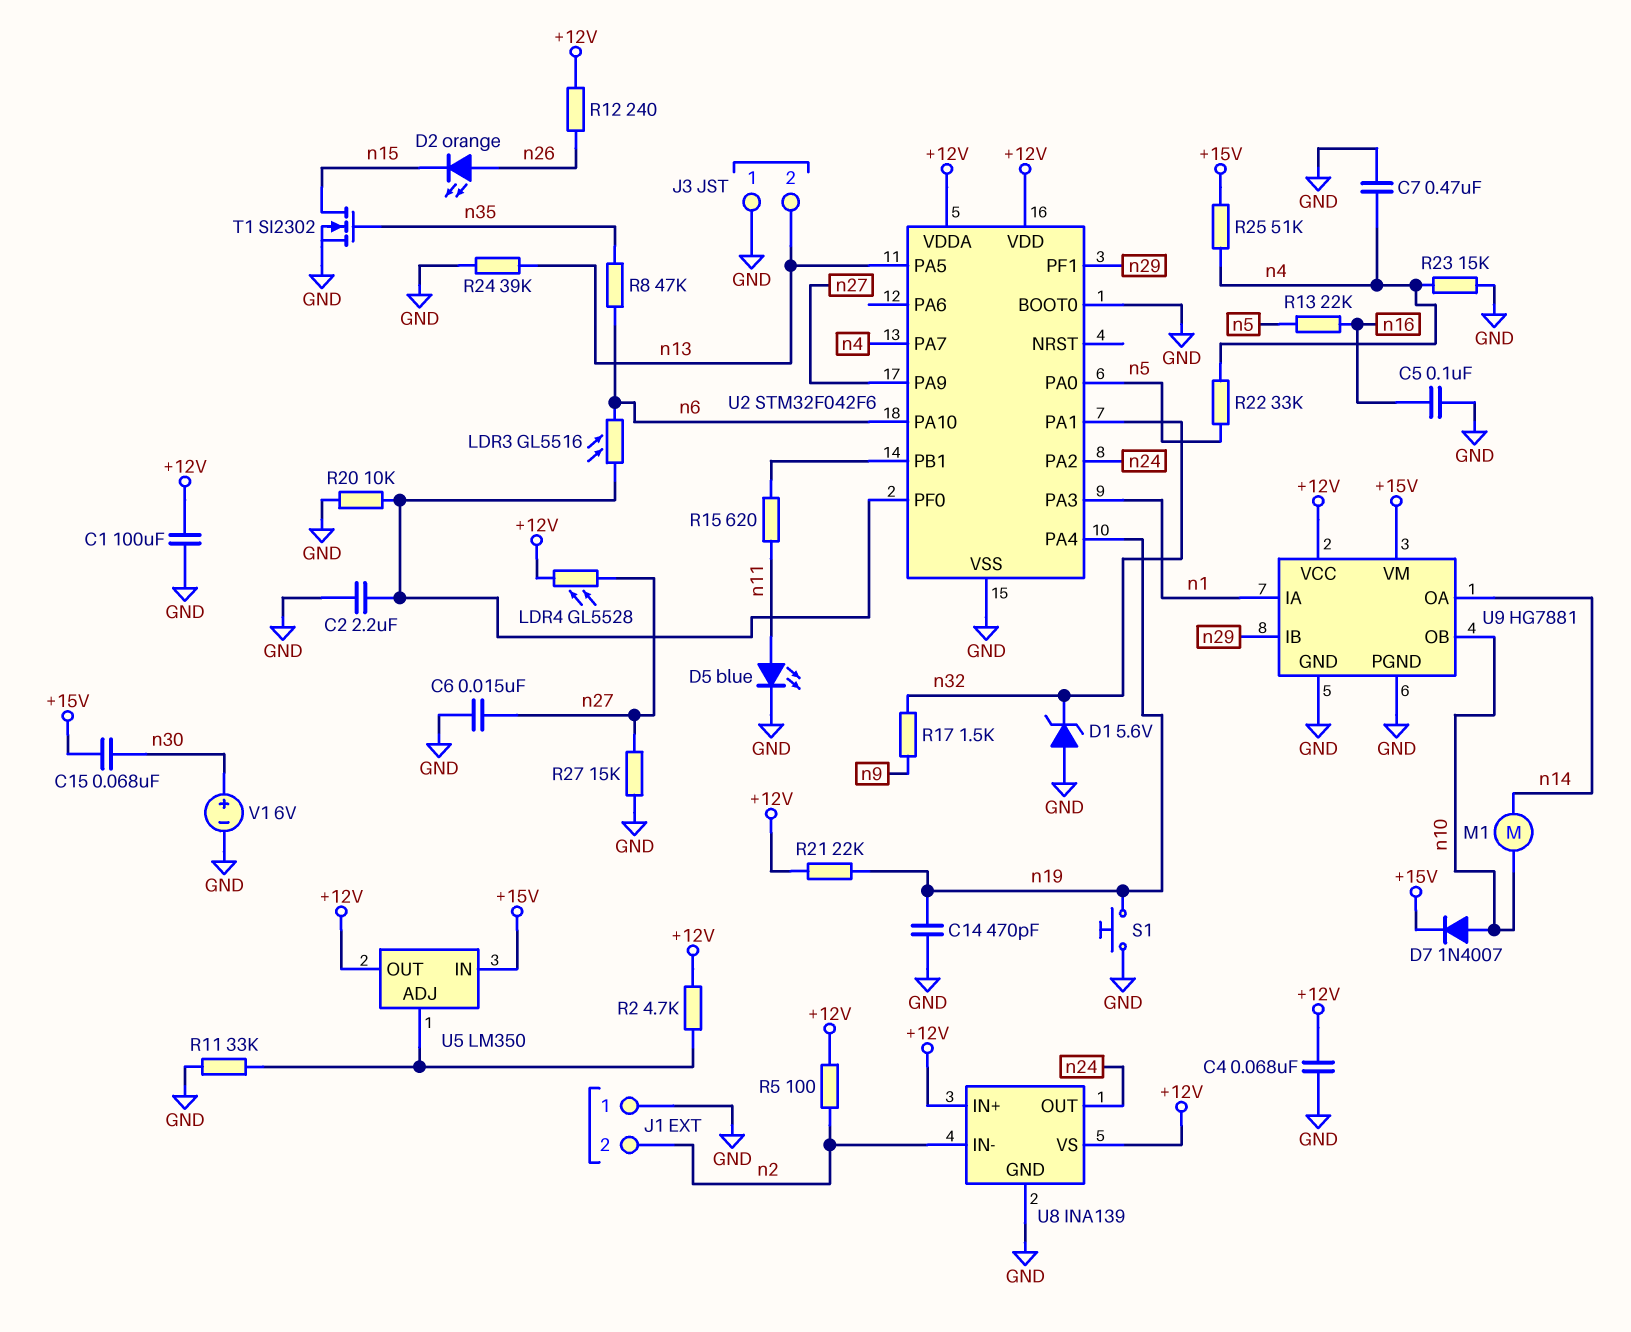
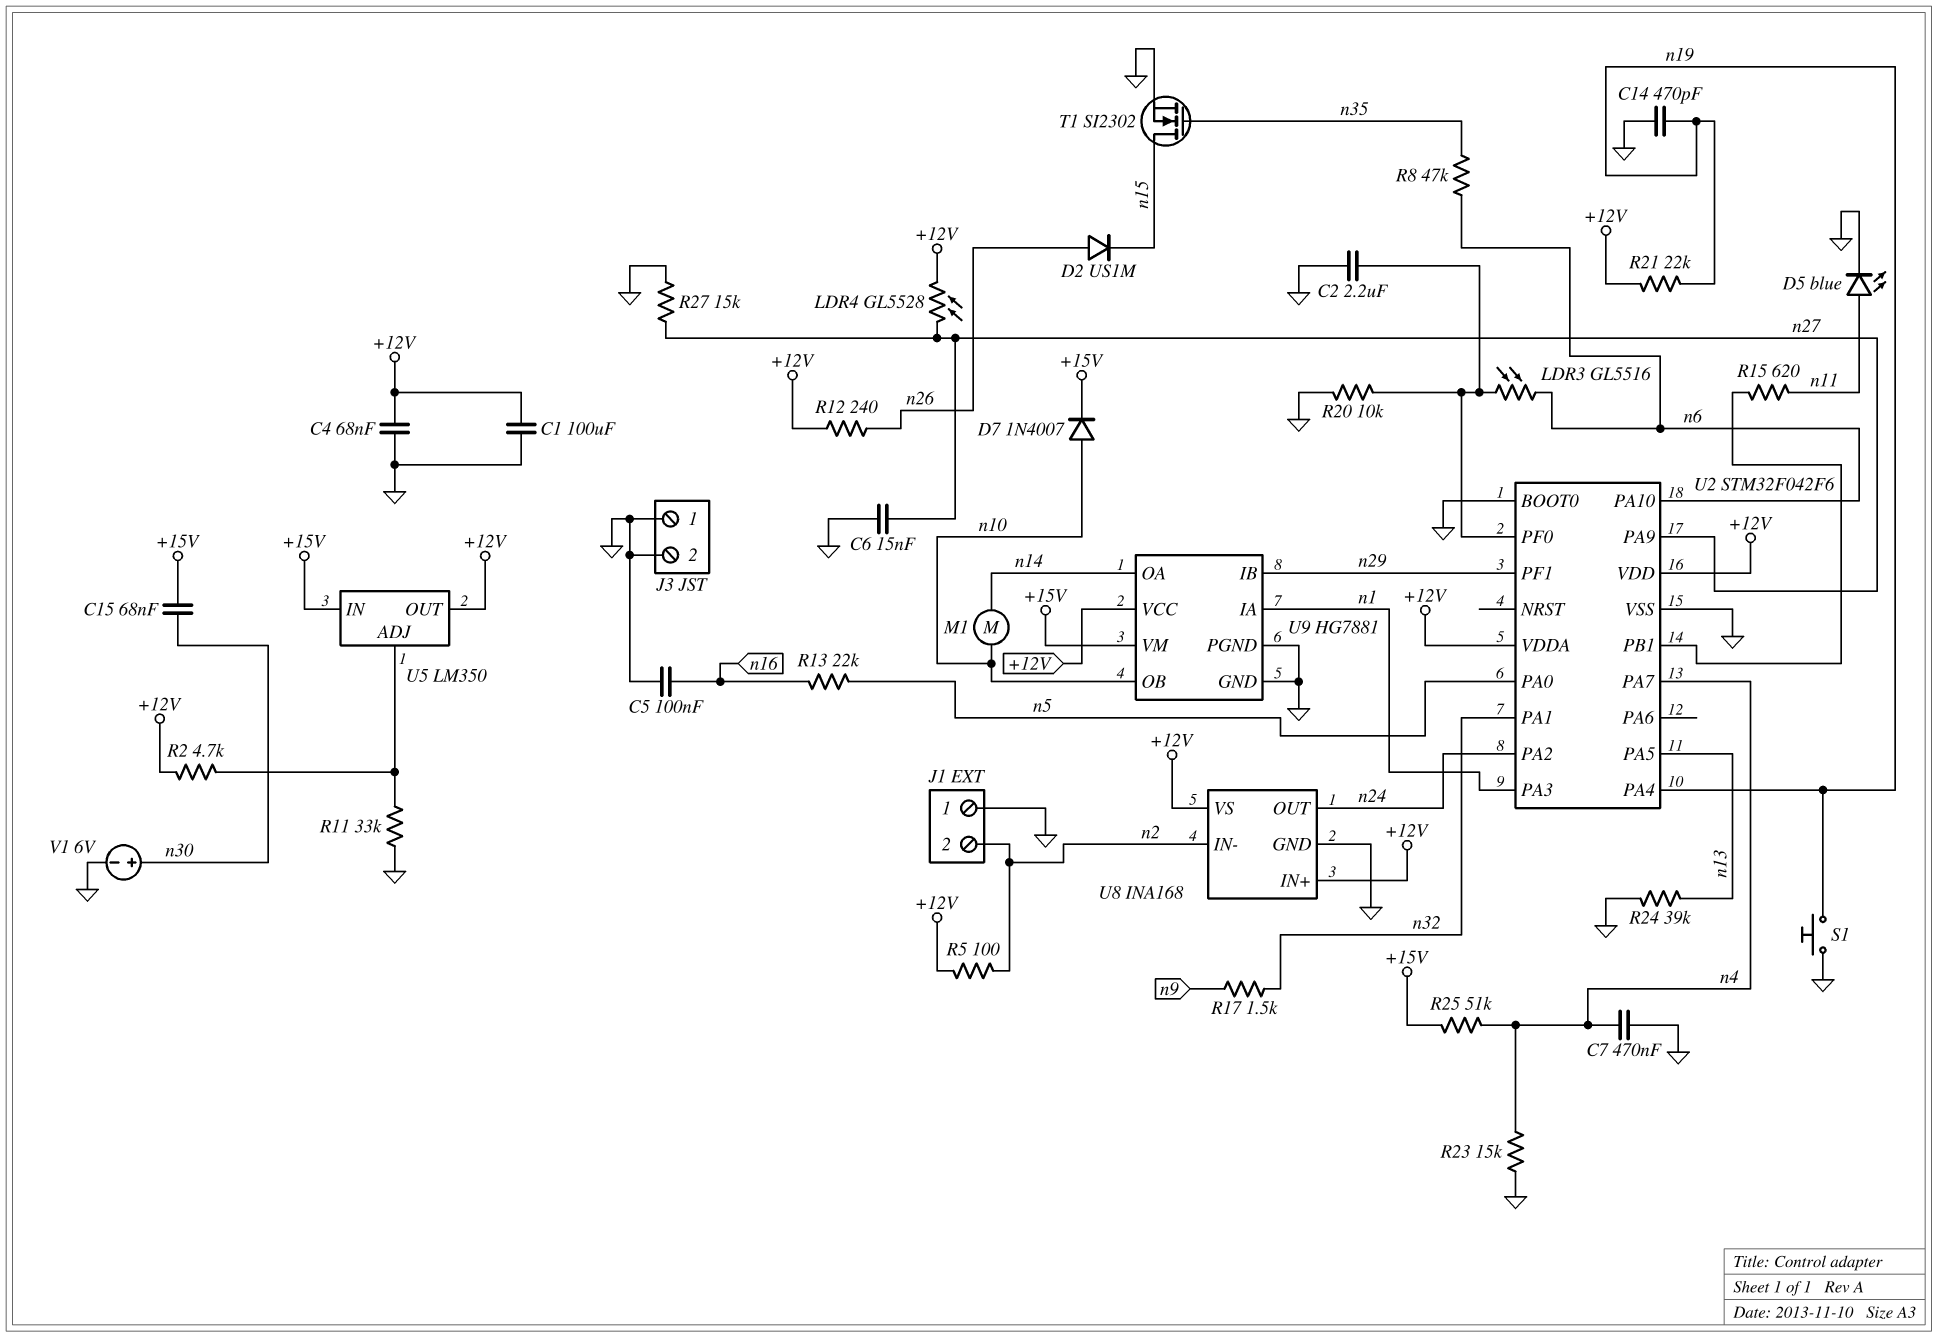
D1: zener 5.6V (A GND, K n32) -> none
D2: LED orange (A n26, K n15) -> diode US1M (A n26, K n15)
J3 pin 2: n13 -> GND
R22: 33k (n4, n5) -> none
U8: INA139 -> INA168

